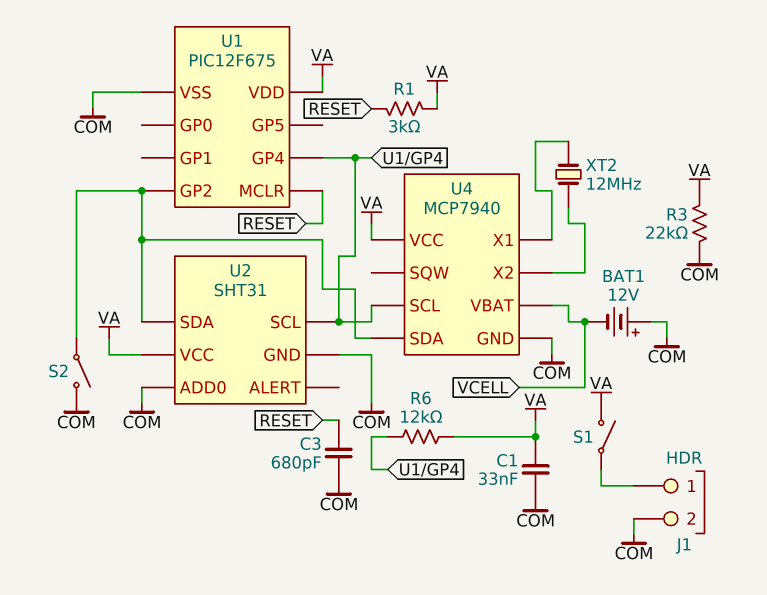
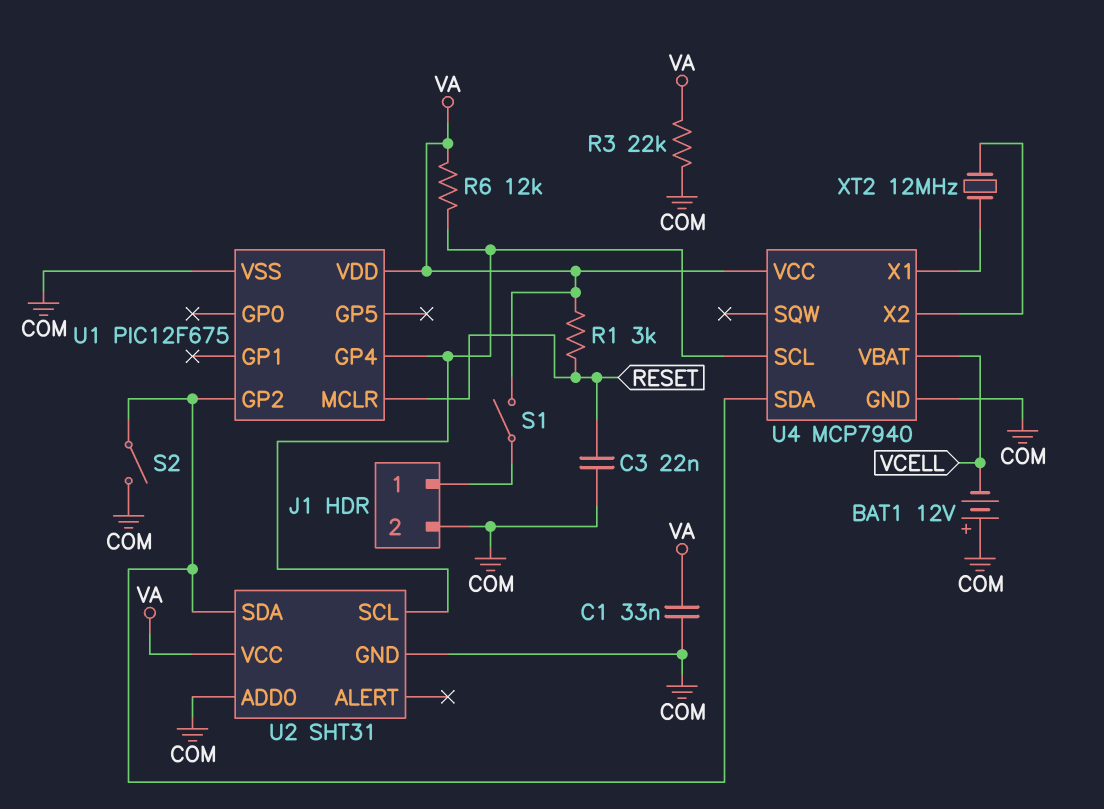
C3: 680pF (COM, RESET) -> 22nF (COM, RESET)

